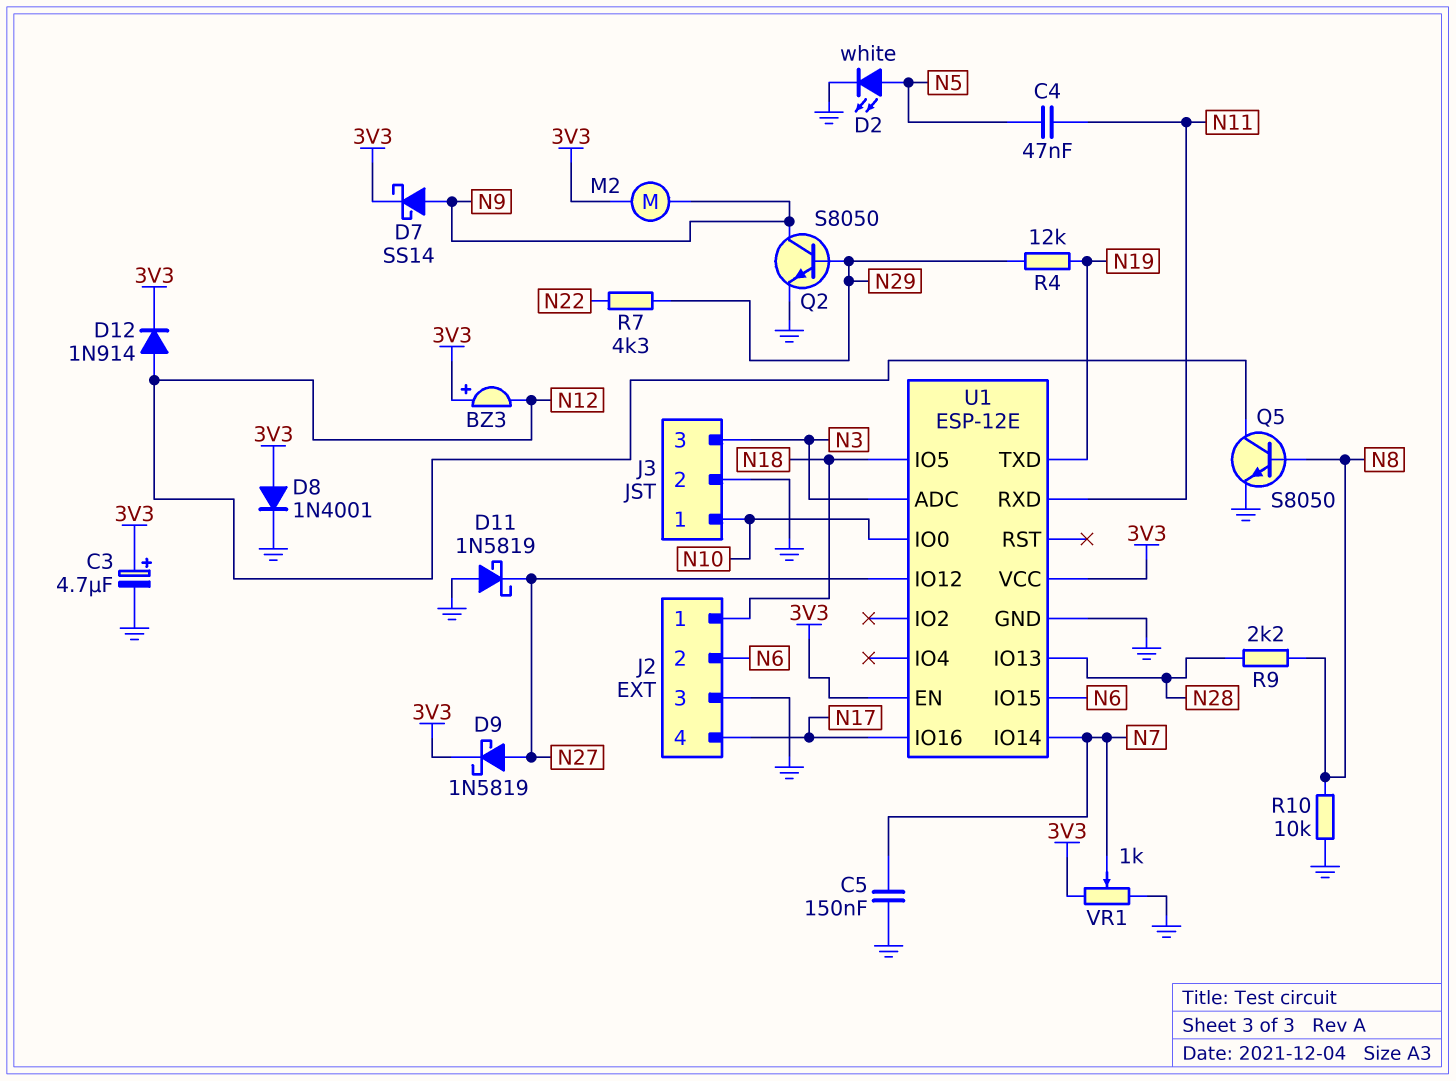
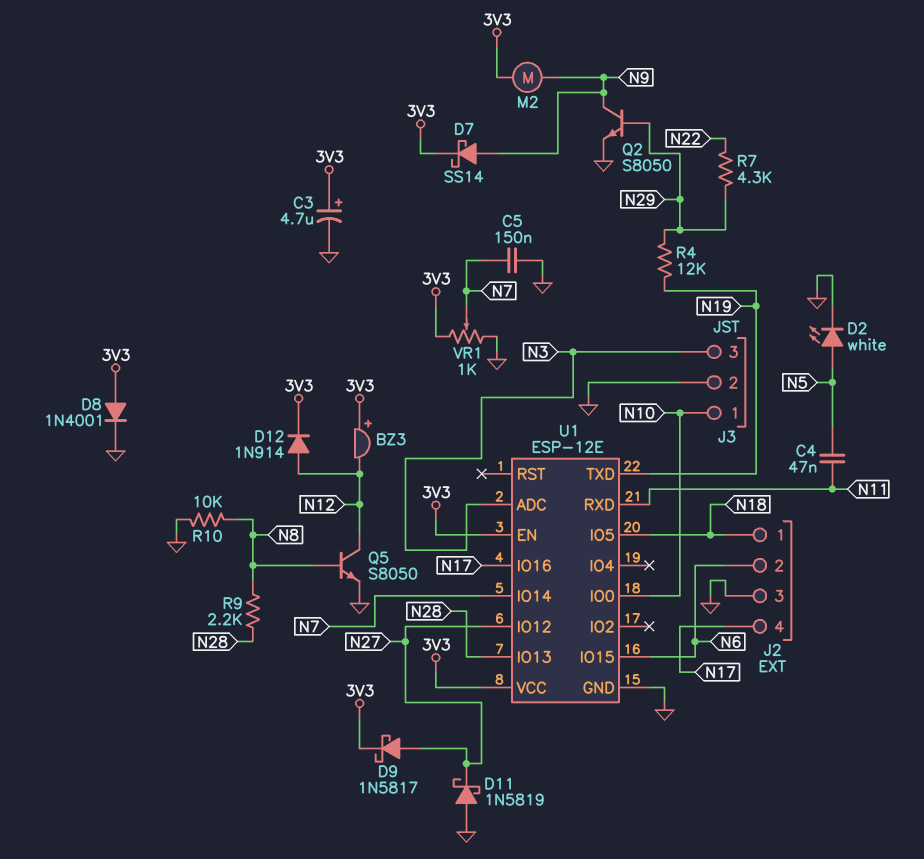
D9: schottky 1N5819 (A N27, K 3V3) -> schottky 1N5817 (A N27, K 3V3)

